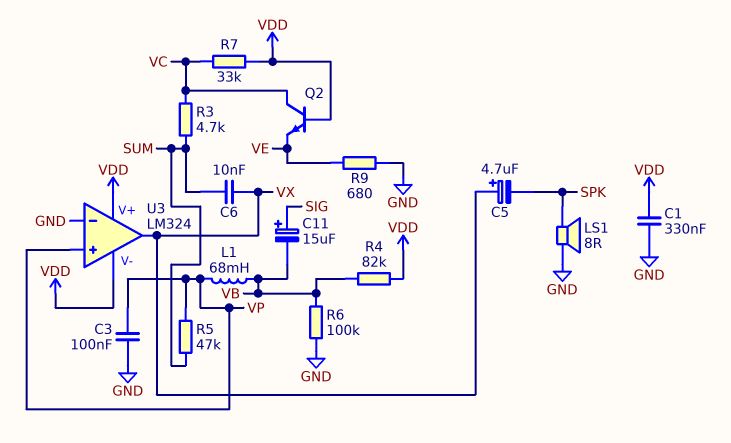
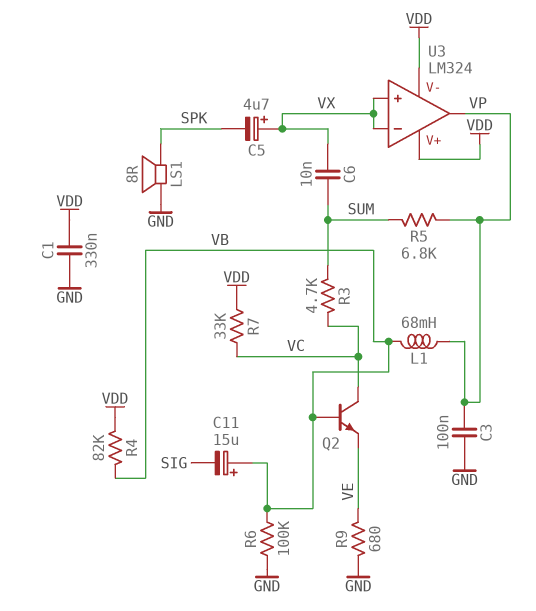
C11: 15uF (plus SIG, minus VB) -> 15uF (plus VB, minus SIG)
Q2: NPN (B VDD, C VC, E VE) -> NPN (B VB, C VC, E VE)
R5: 47k (SUM, VP) -> 6.8k (SUM, VP)
U3 pin in+: VP -> VX
U3 pin in-: GND -> VX
U3 pin out: VX -> VP

